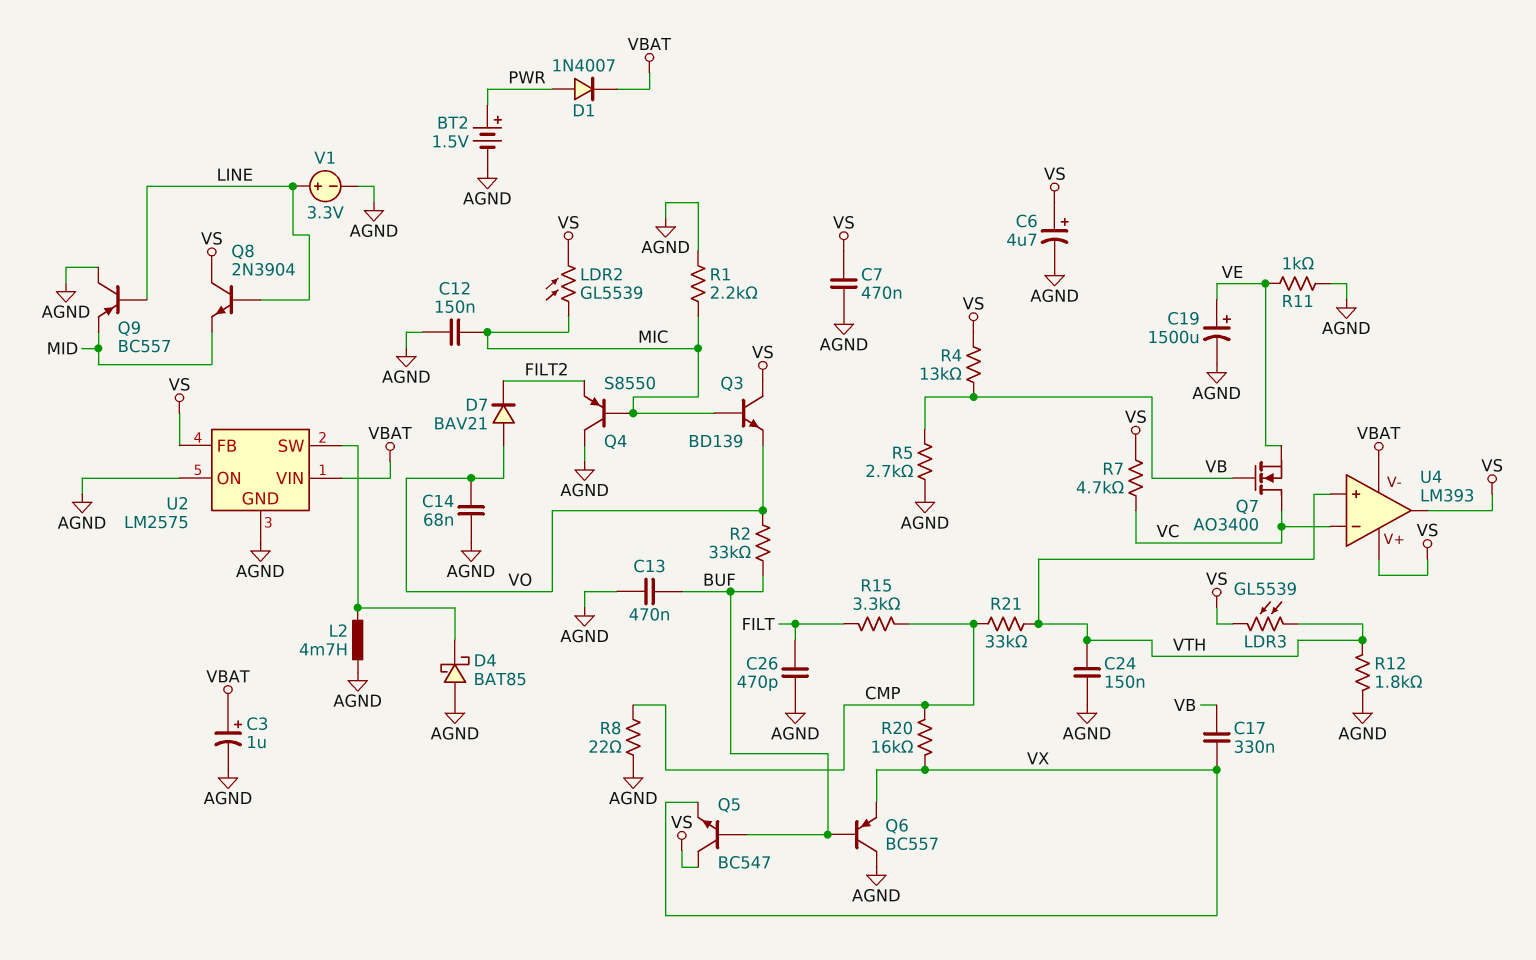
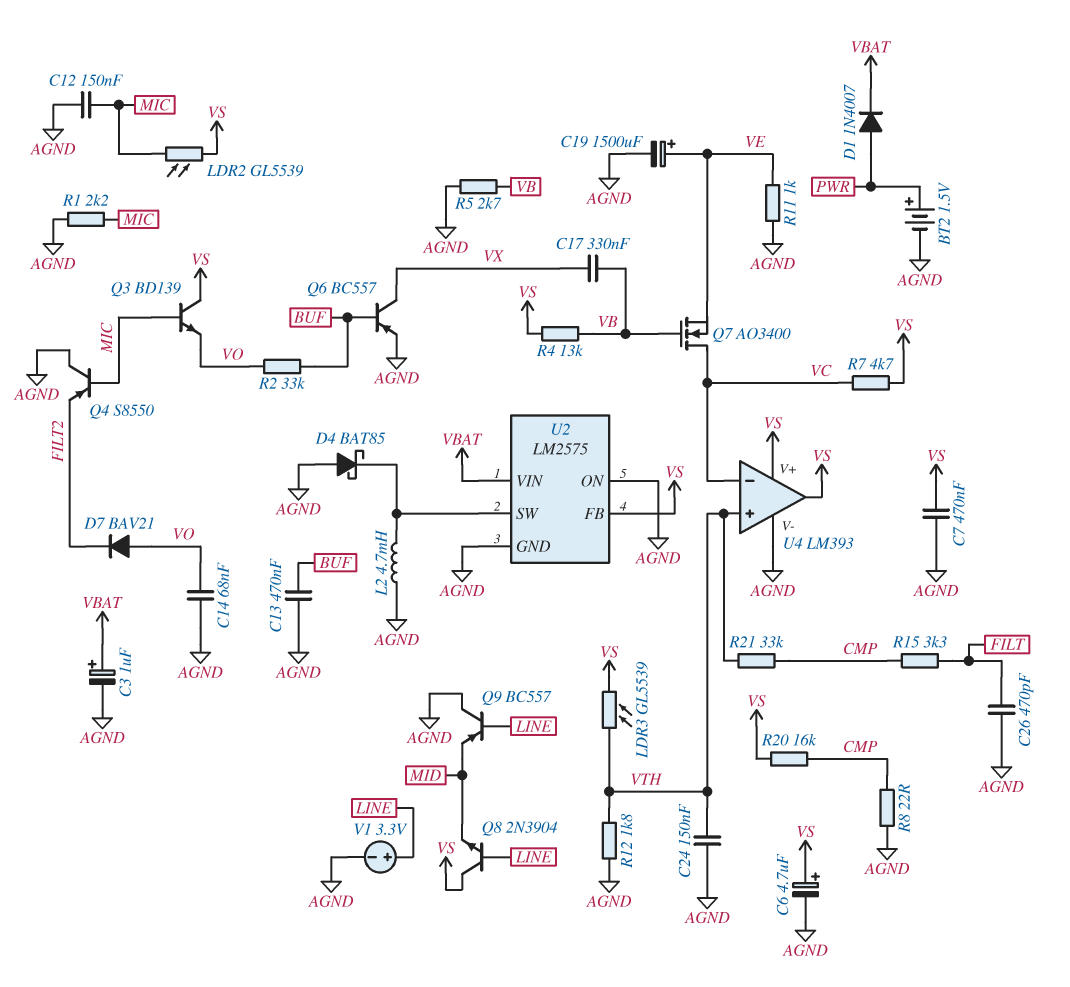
Q5: NPN BC547 (B BUF, C VS, E VX) -> none
Q6: PNP BC557 (B BUF, C AGND, E VX) -> PNP BC557 (B BUF, C VX, E AGND)
R20: 16k (CMP, VX) -> 16k (CMP, VS)
U4 pin V-: VBAT -> AGND

